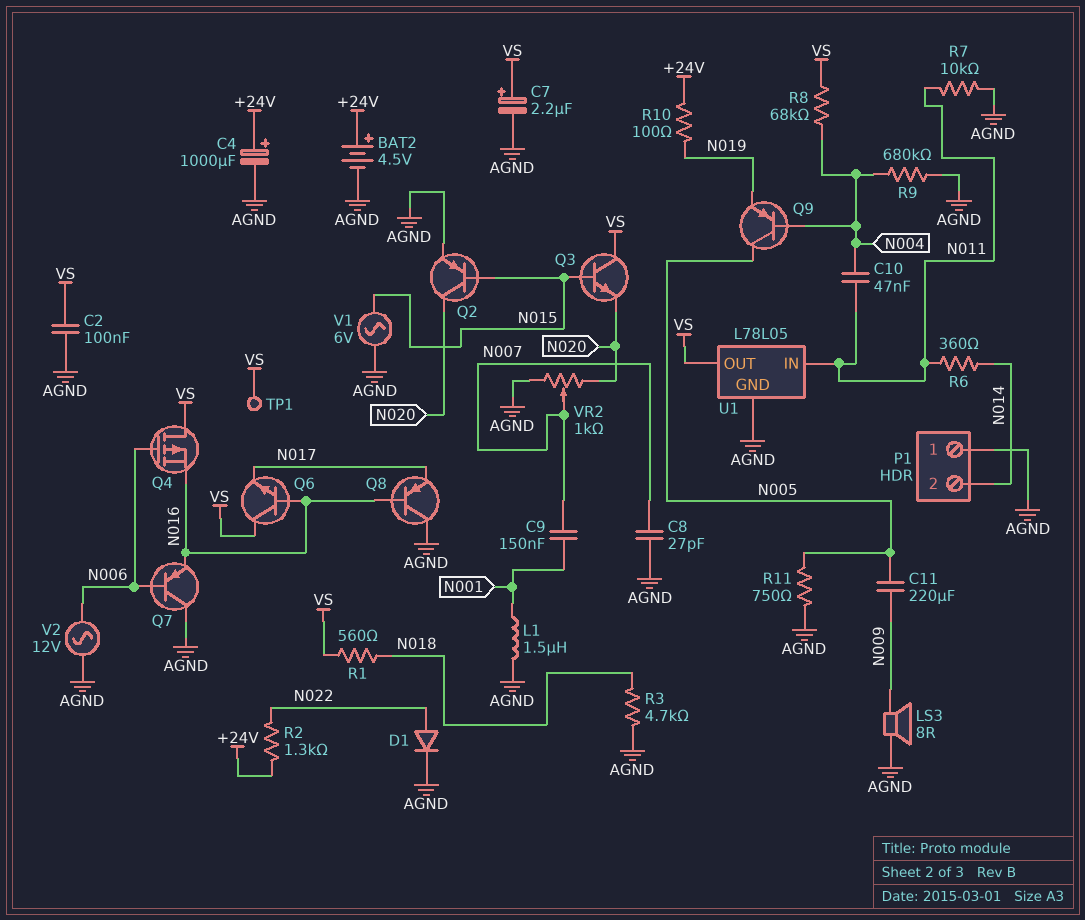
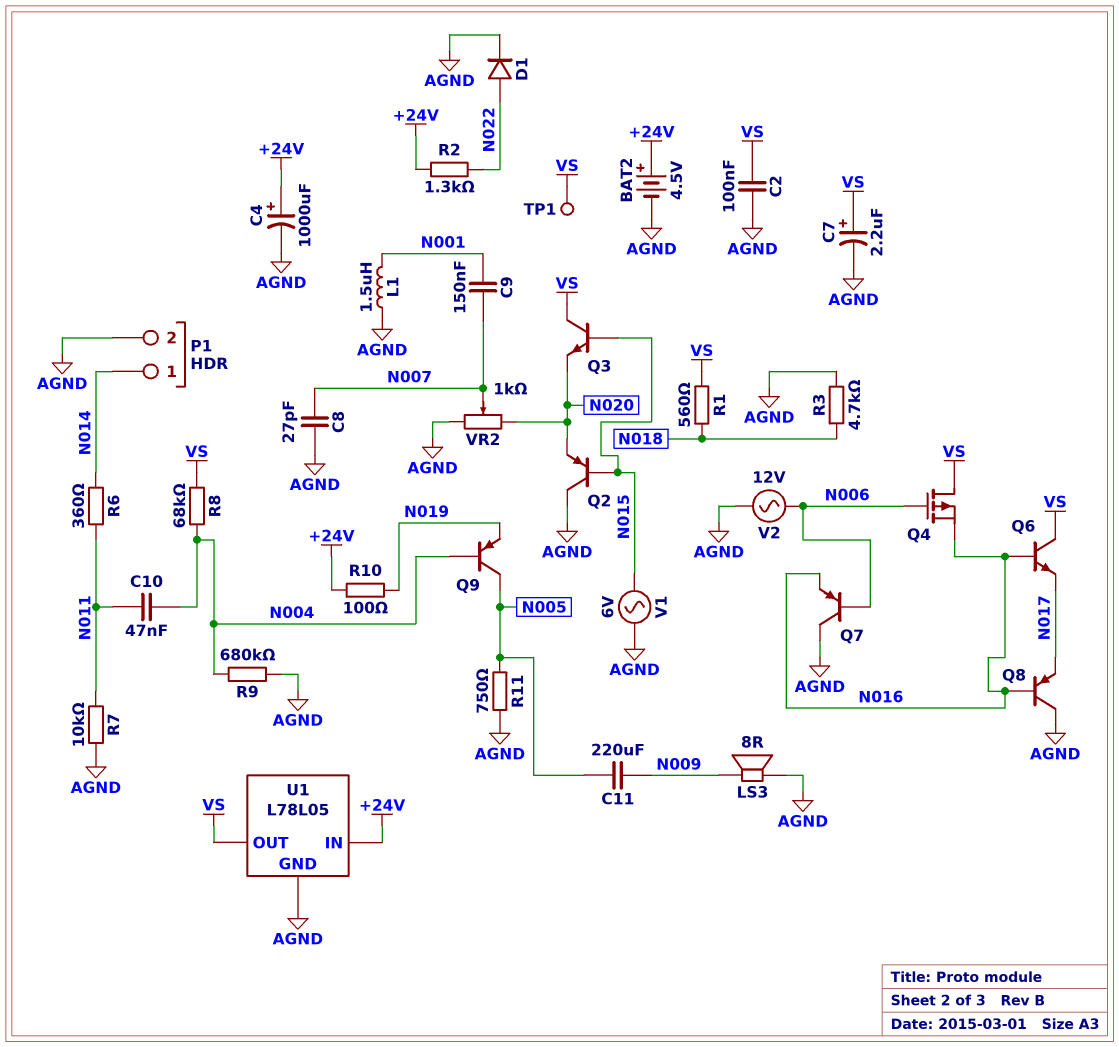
P1 pin 1: AGND -> N014
P1 pin 2: N014 -> AGND
Q2: PNP (B N015, C N020, E AGND) -> PNP (B N015, C AGND, E N020)
U1 pin IN: N011 -> +24V

